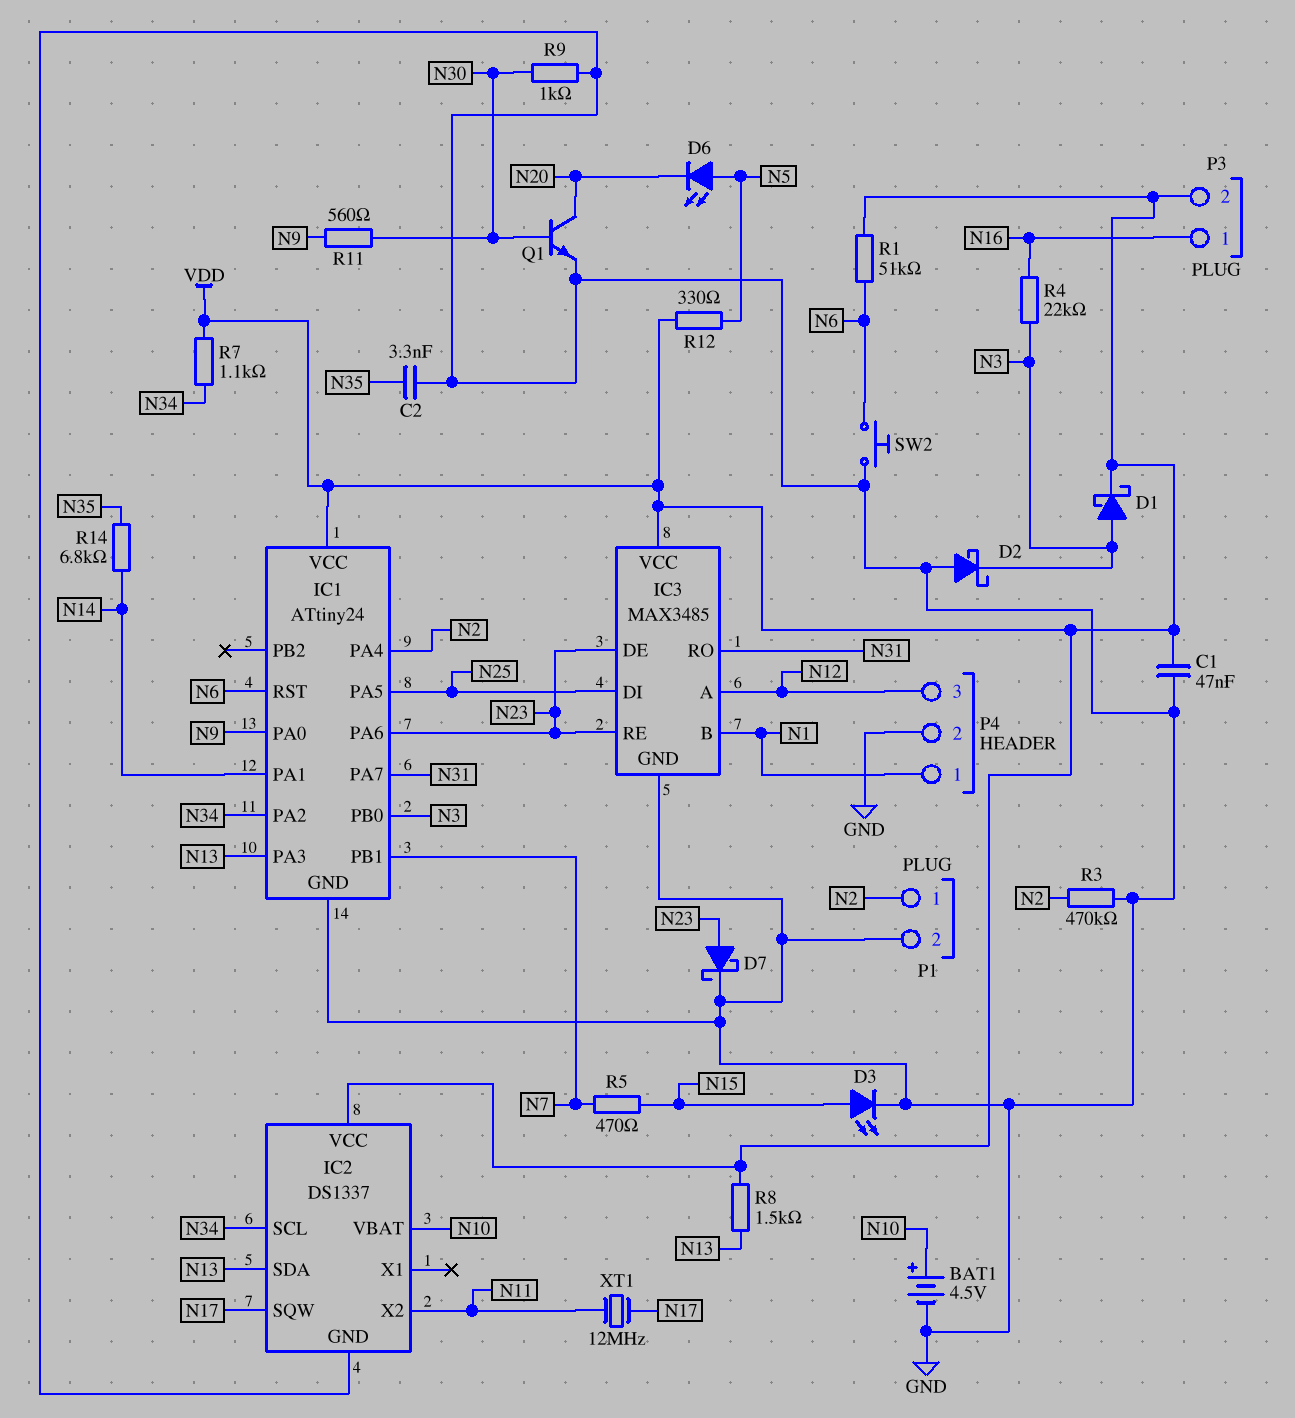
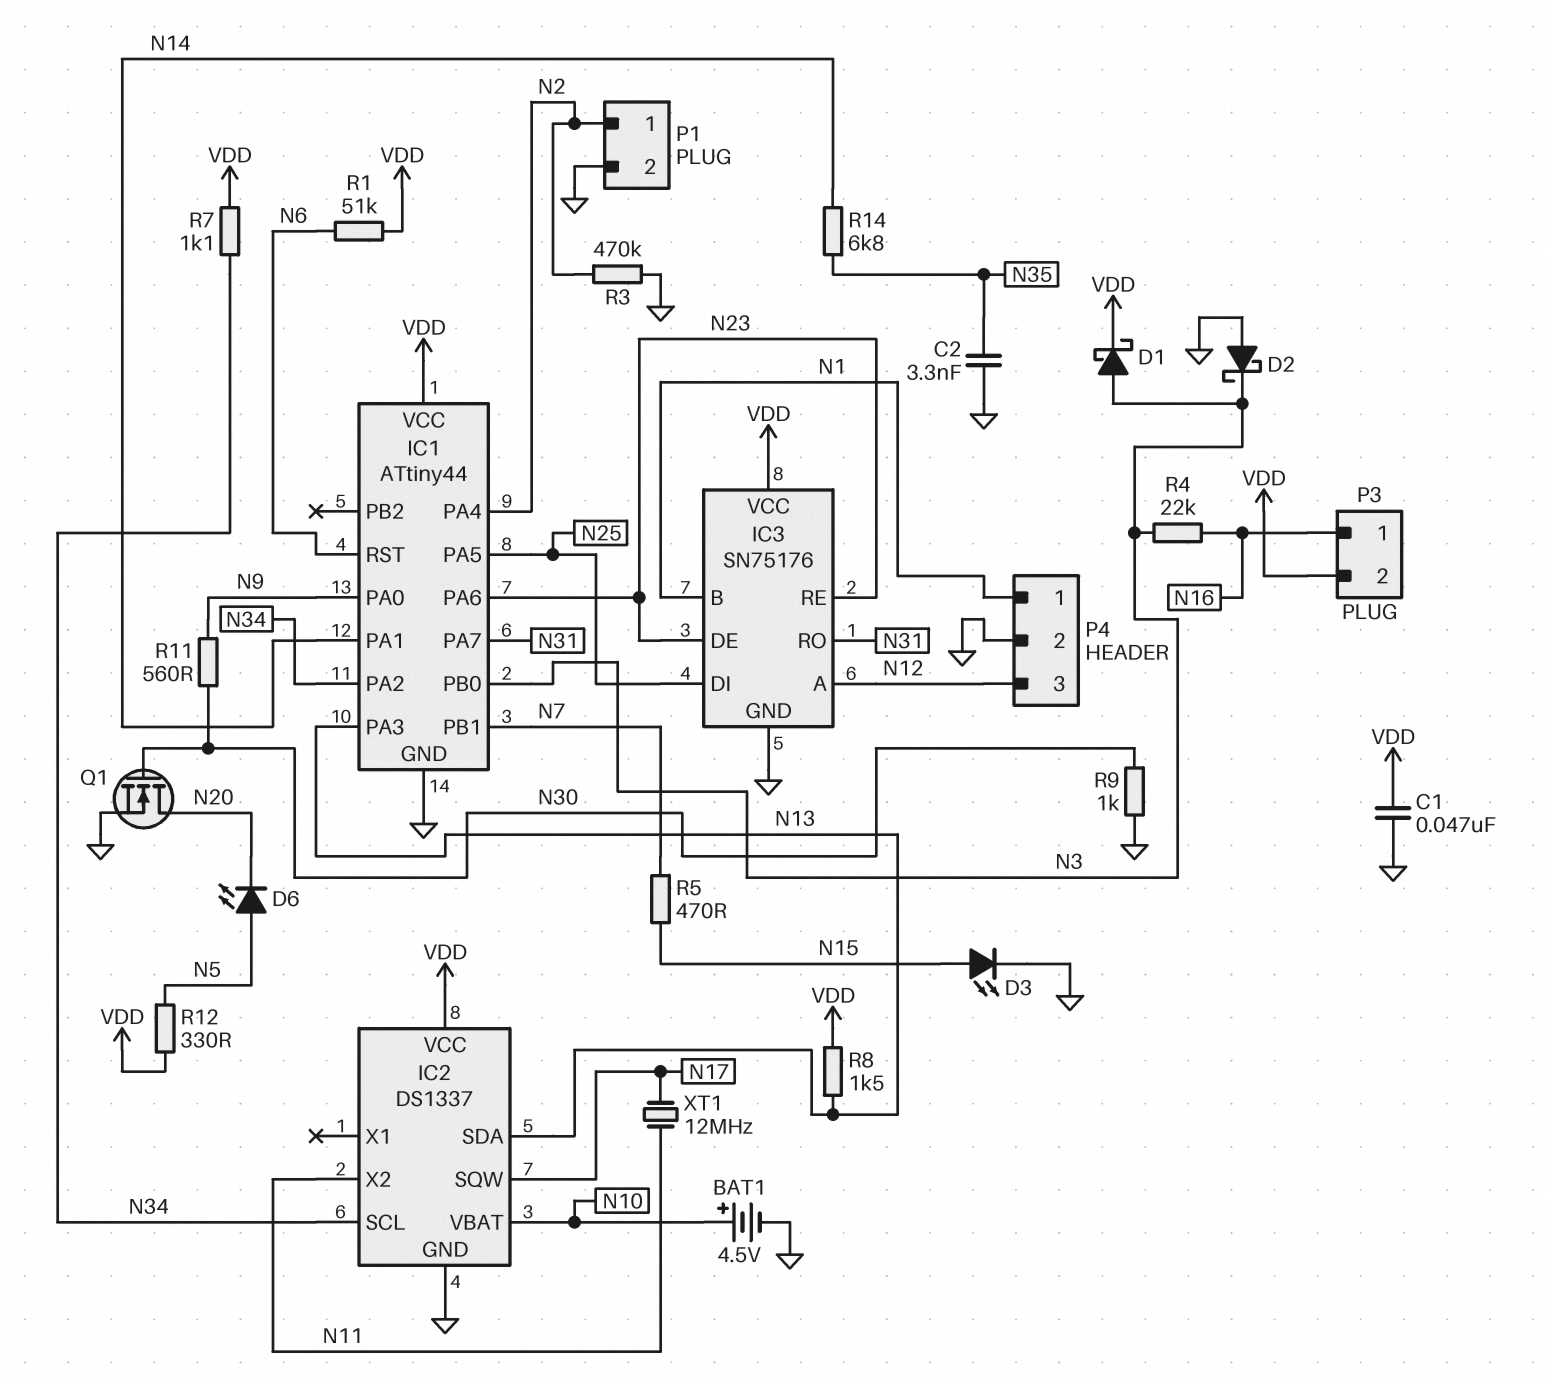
D7: schottky (A N23, K GND) -> none
IC1: ATtiny24 -> ATtiny44
IC3: MAX3485 -> SN75176
Q1: NPN (B N30, C N20, E GND) -> NMOS (G N30, D N20, S GND)
SW2: button (GND, N6) -> none

